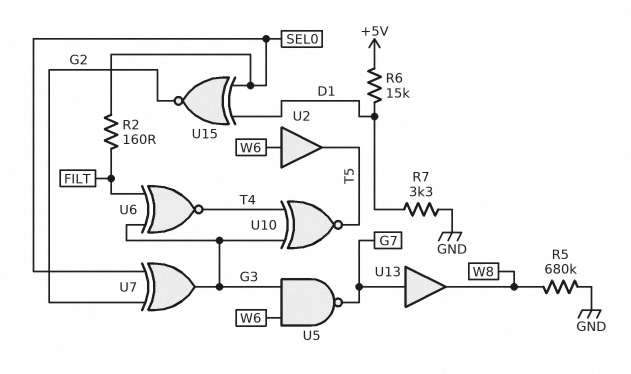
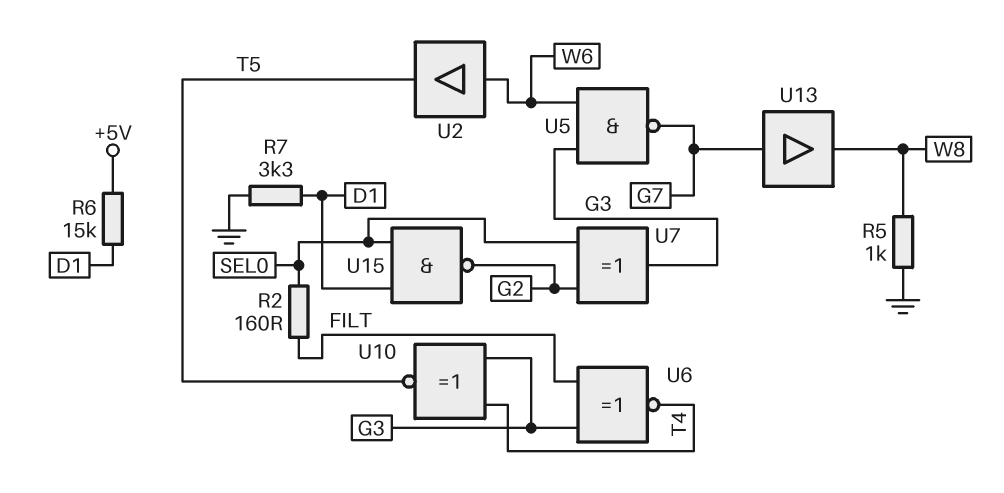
R5: 680k (GND, W8) -> 1k (GND, W8)
U15: XNOR (in D1, in SEL0, out G2) -> NAND (in D1, in SEL0, out G2)

